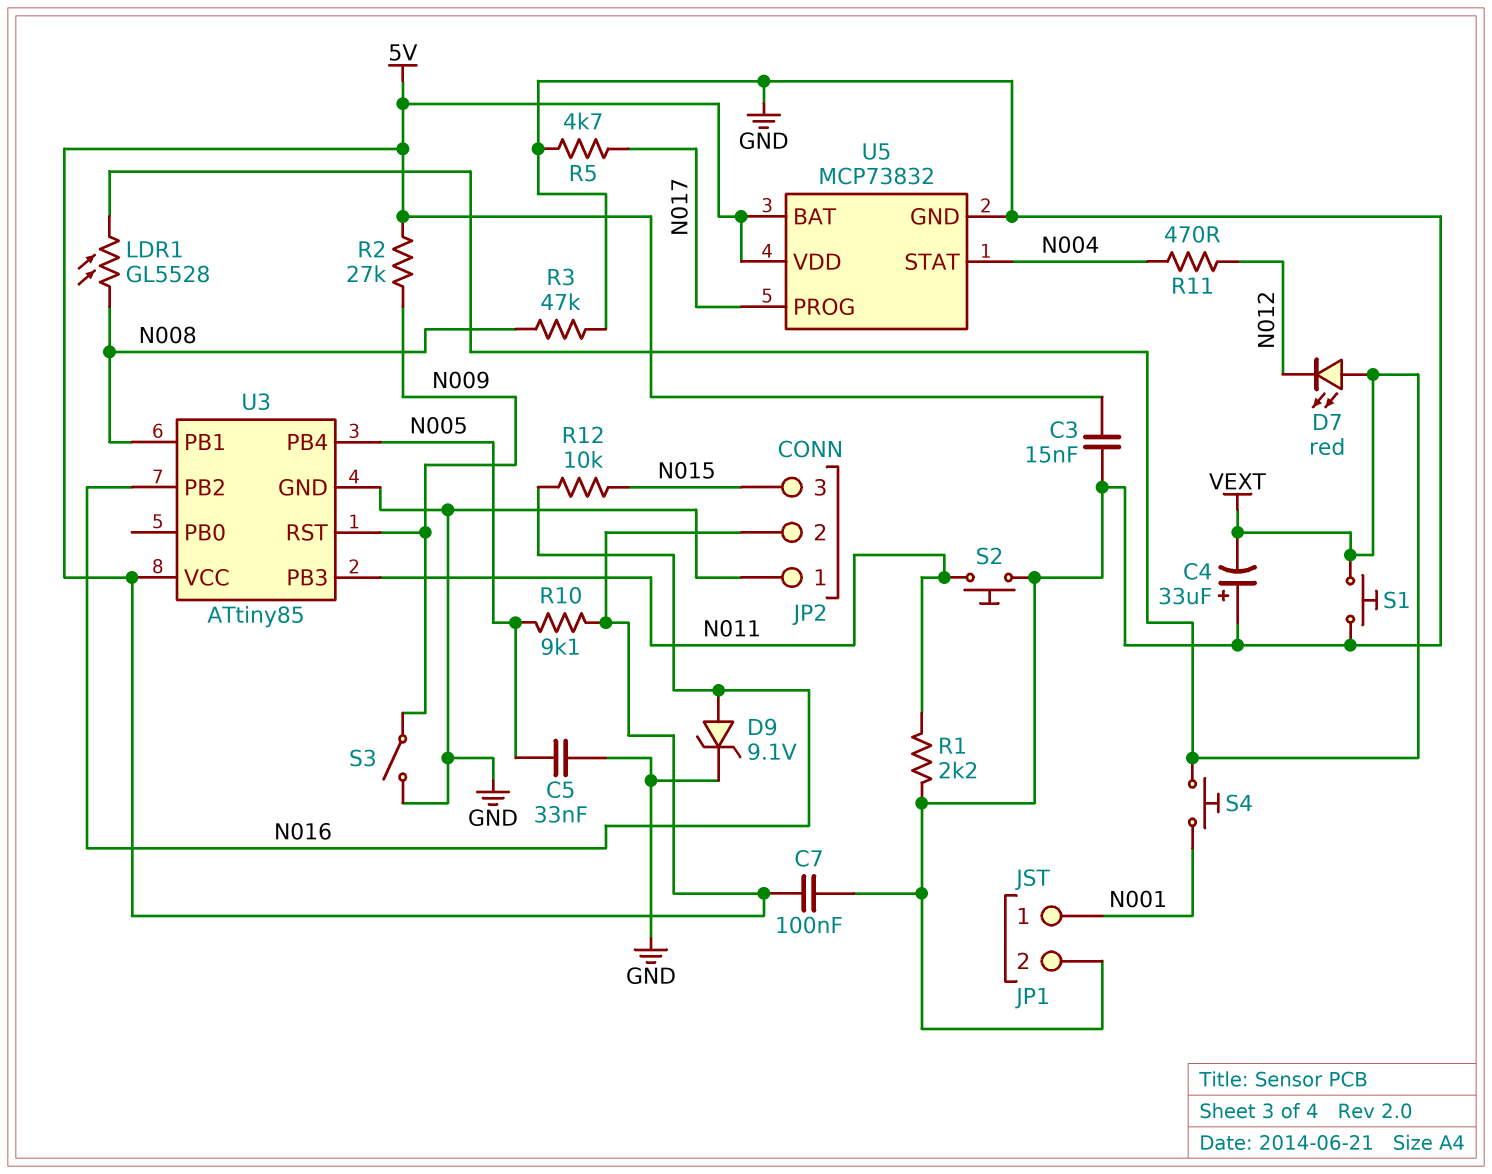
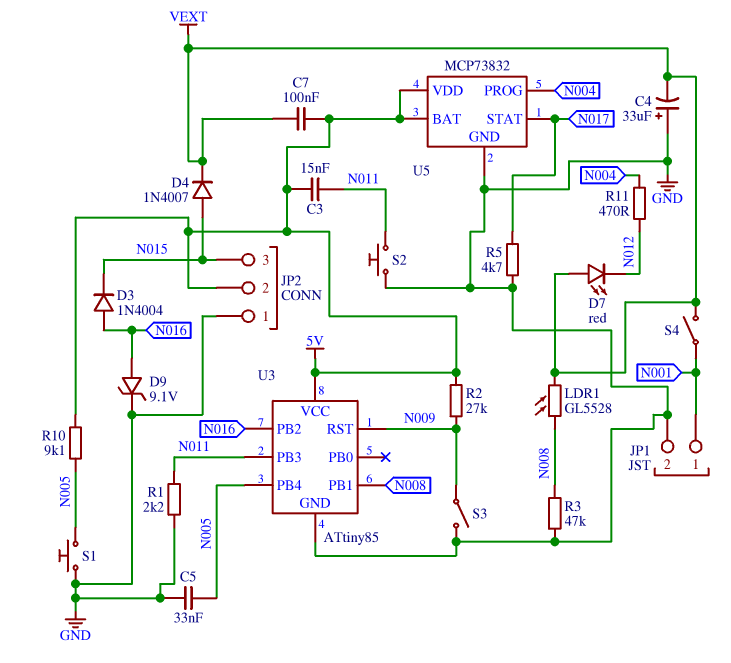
C3: 15nF (5V, GND) -> 15nF (5V, N011)
C7: 100nF (5V, GND) -> 100nF (5V, VEXT)
D3: none -> diode 1N4004 (A N016, K N015)
D4: none -> diode 1N4007 (A N015, K VEXT)
R12: 10k (N015, N016) -> none
S1: button (GND, VEXT) -> button (GND, N005)
S4: button (N001, VEXT) -> switch (N001, VEXT)
U5 pin PROG: N017 -> N004
U5 pin STAT: N004 -> N017

